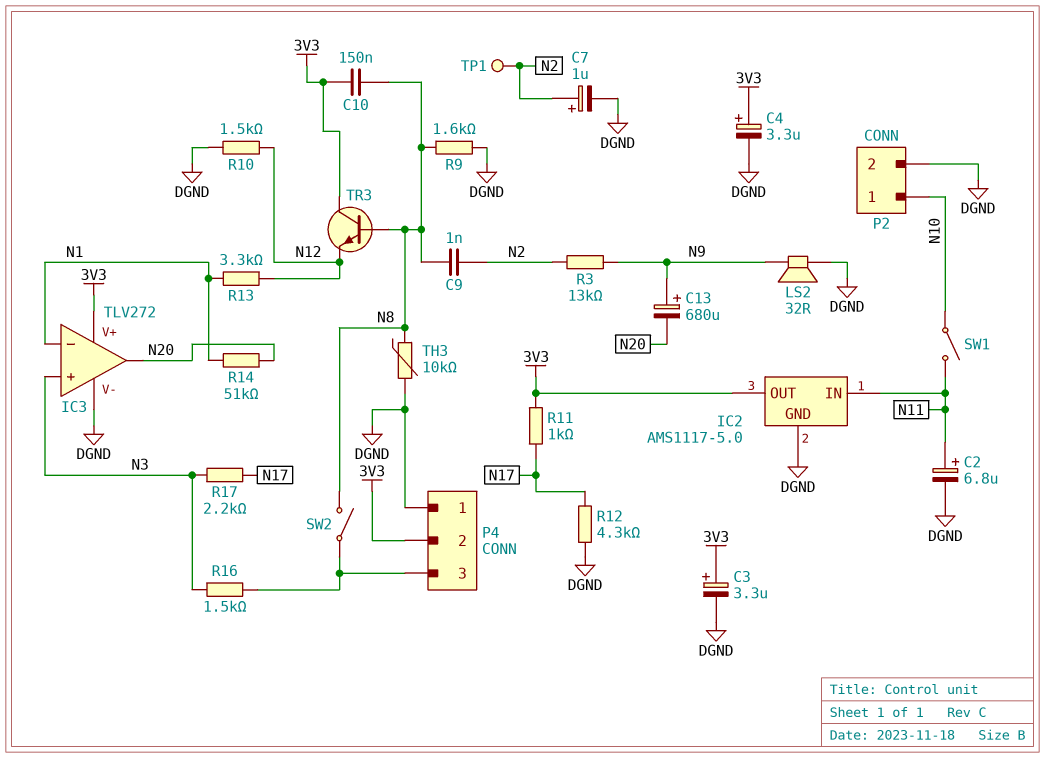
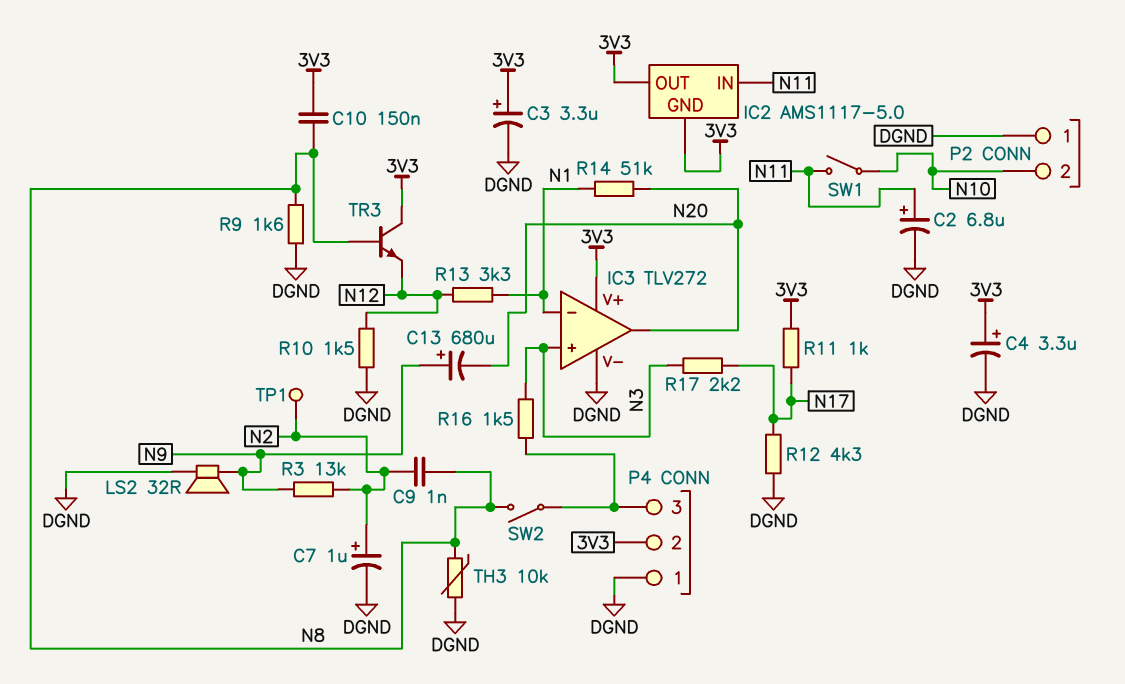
IC2 pin GND: DGND -> 3V3
P2 pin 1: N10 -> DGND
P2 pin 2: DGND -> N10

